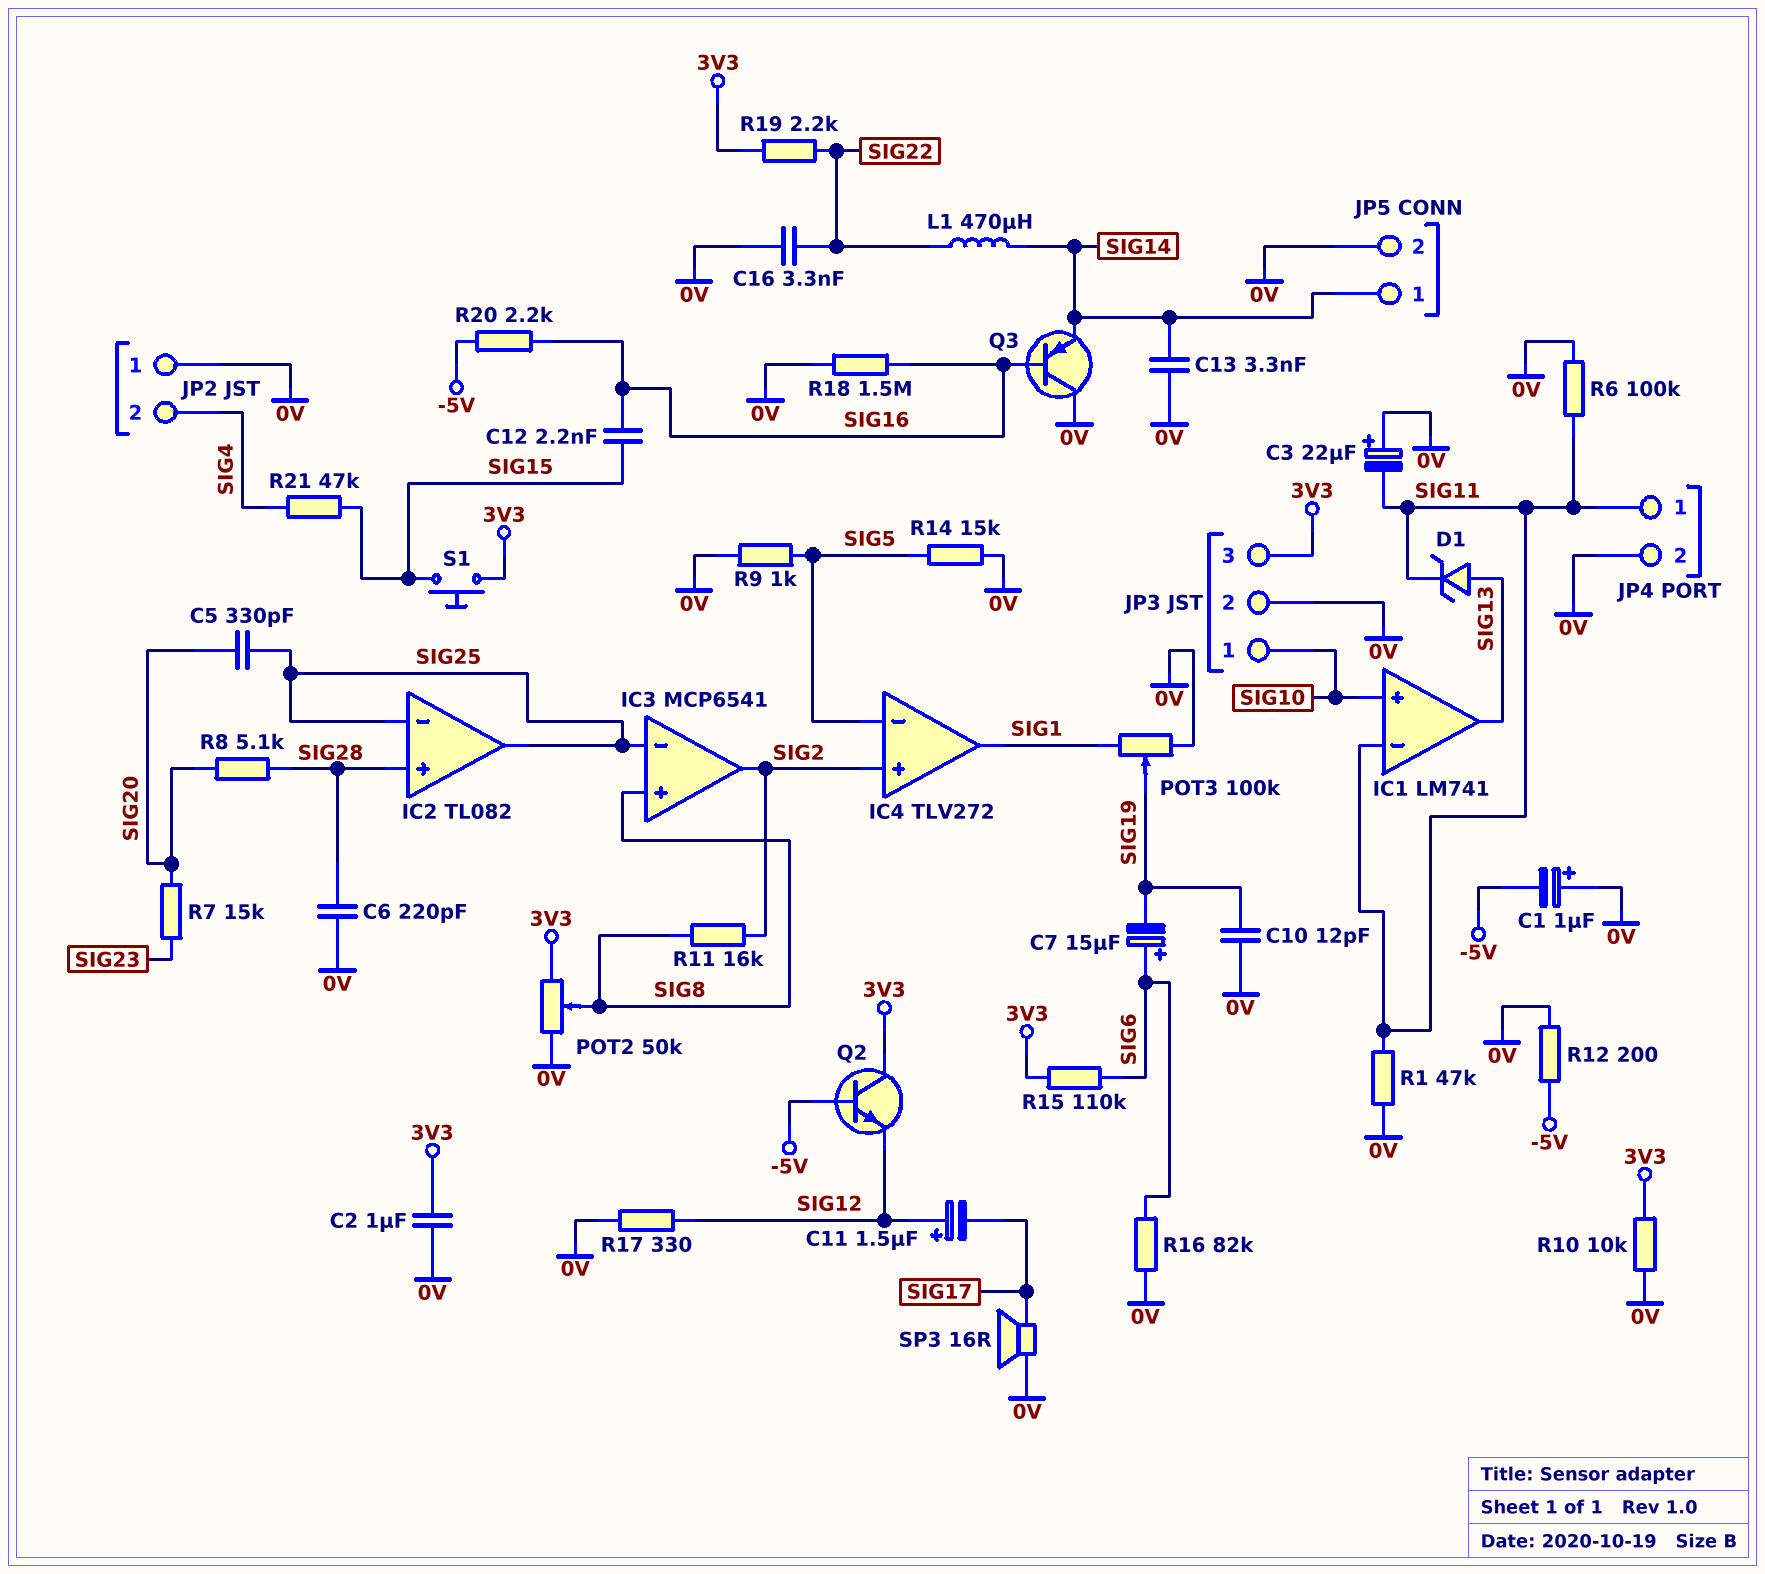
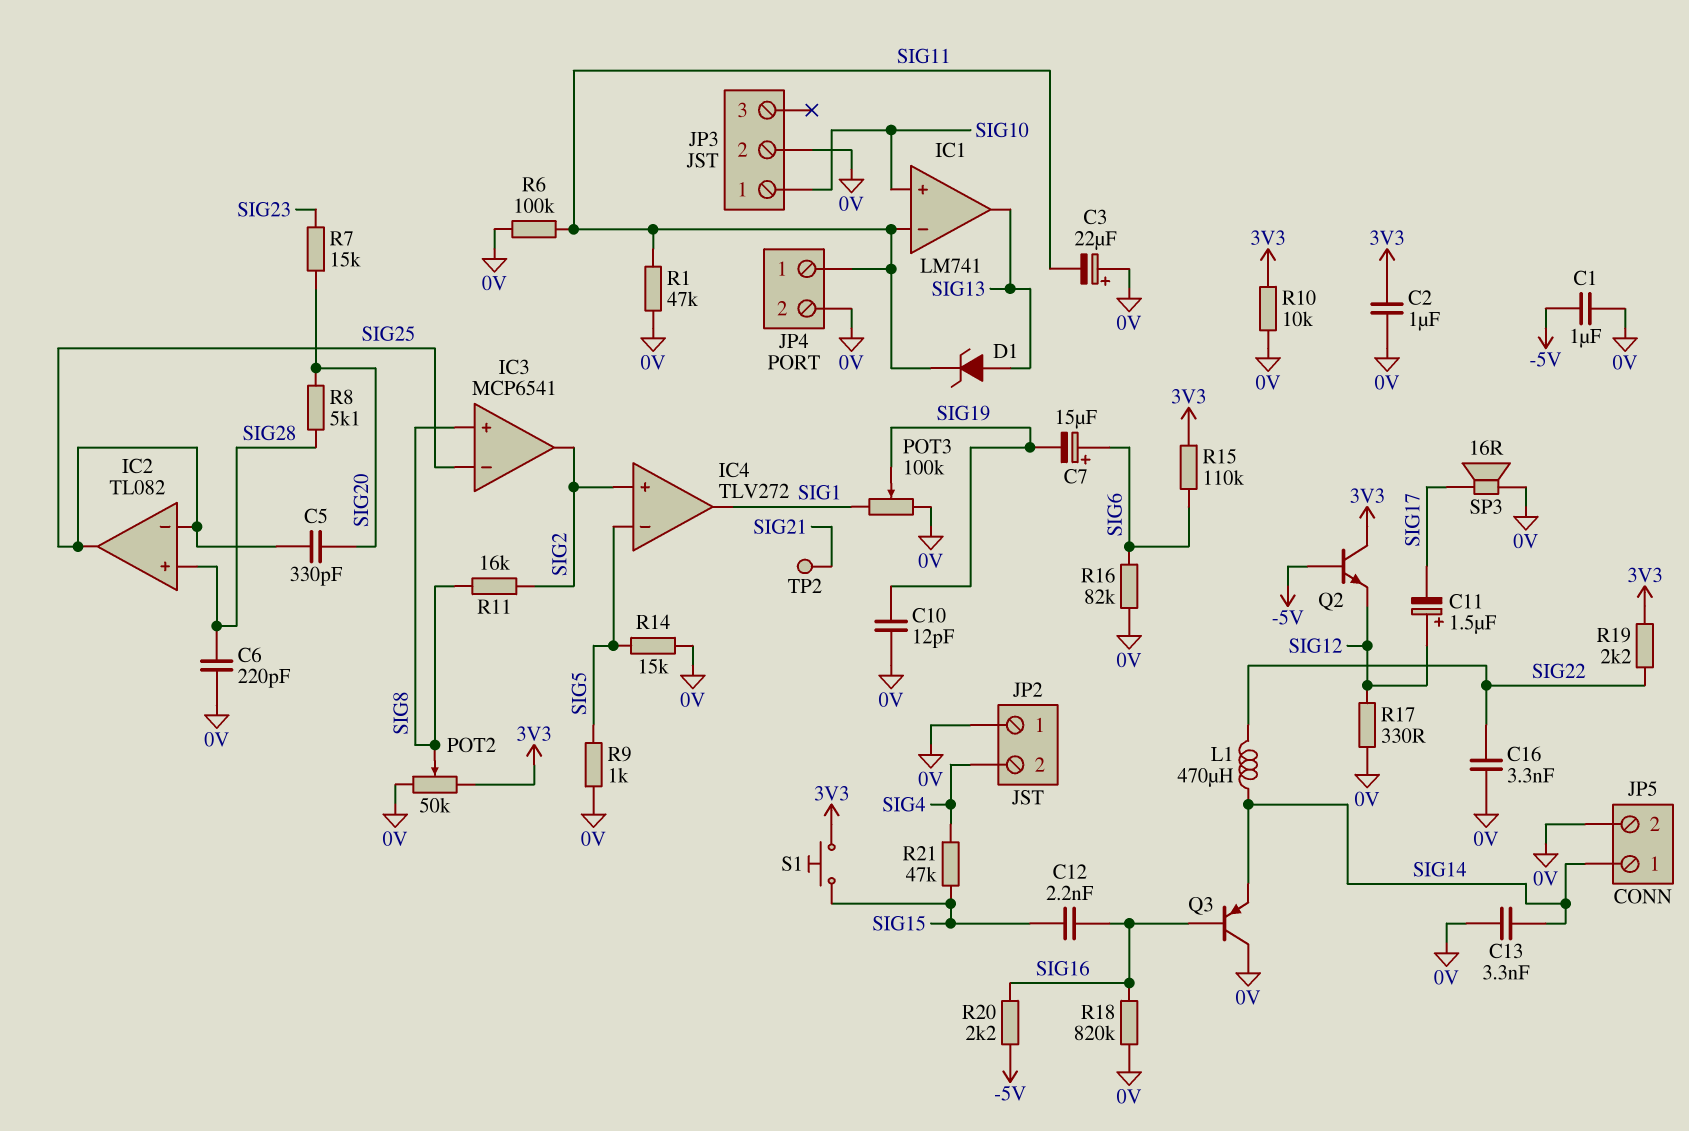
C1: 1uF (plus 0V, minus -5V) -> 1uF (-5V, 0V)
JP3 pin 3: 3V3 -> none
R12: 200 (-5V, 0V) -> none
R18: 1.5M (0V, SIG16) -> 820k (0V, SIG16)
TP2: none -> test point (SIG21)

